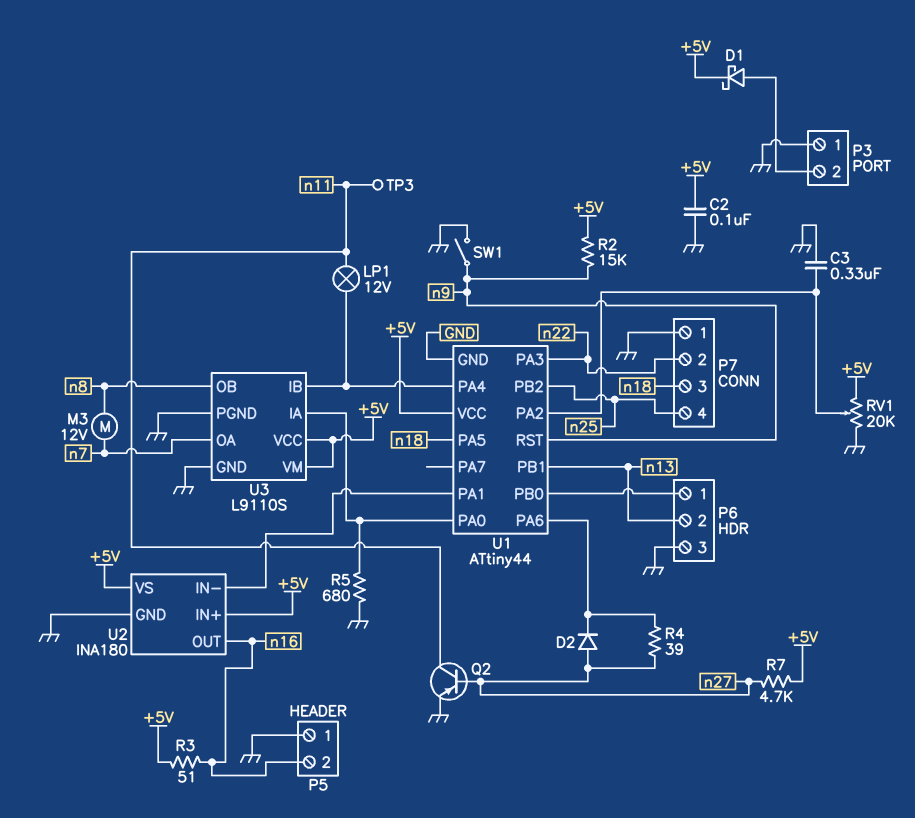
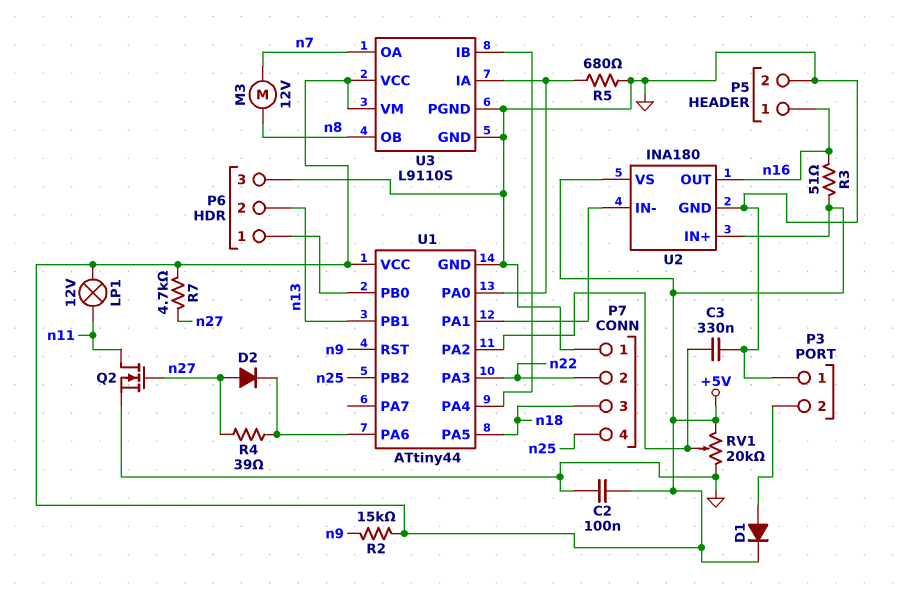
D1: schottky (A P3/2, K +5V) -> diode (A P3/2, K +5V)
LP1: lamp 12V (U1/PA4, n11) -> lamp 12V (+5V, n11)
P5 pin 1: GND -> n16
P5 pin 2: n16 -> GND
Q2: PNP (B n27, C n11, E GND) -> NMOS (G n27, D n11, S GND)
SW1: switch (GND, n9) -> none
TP3: test point (n11) -> none

